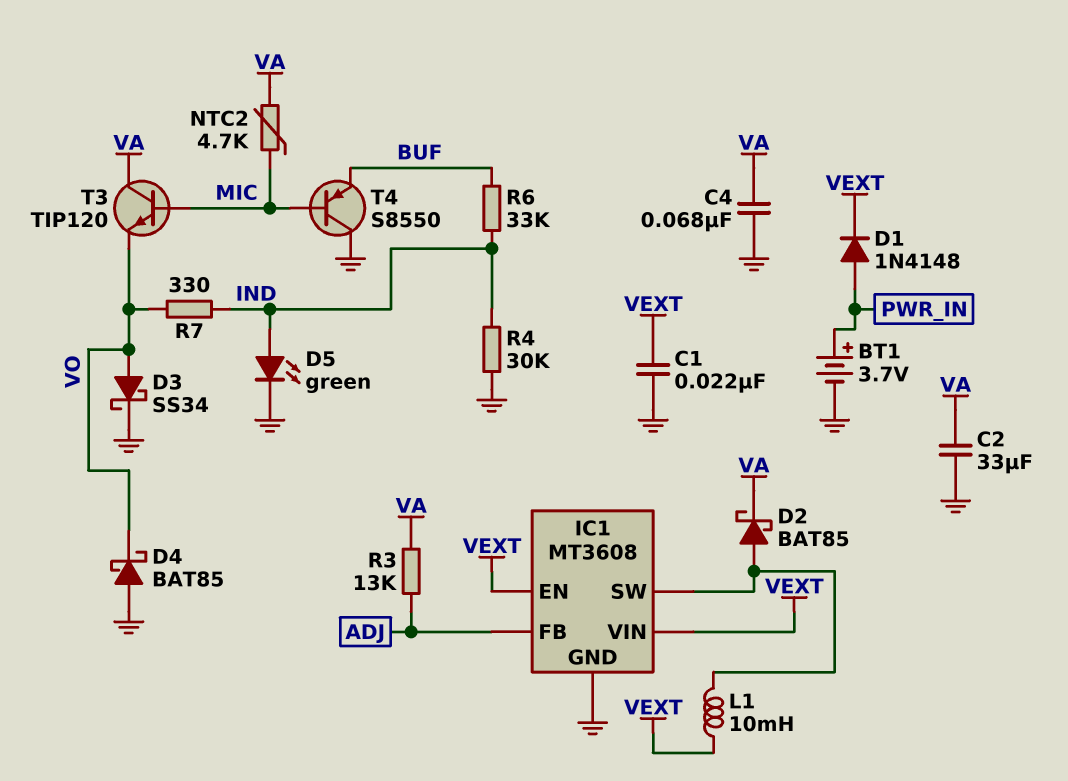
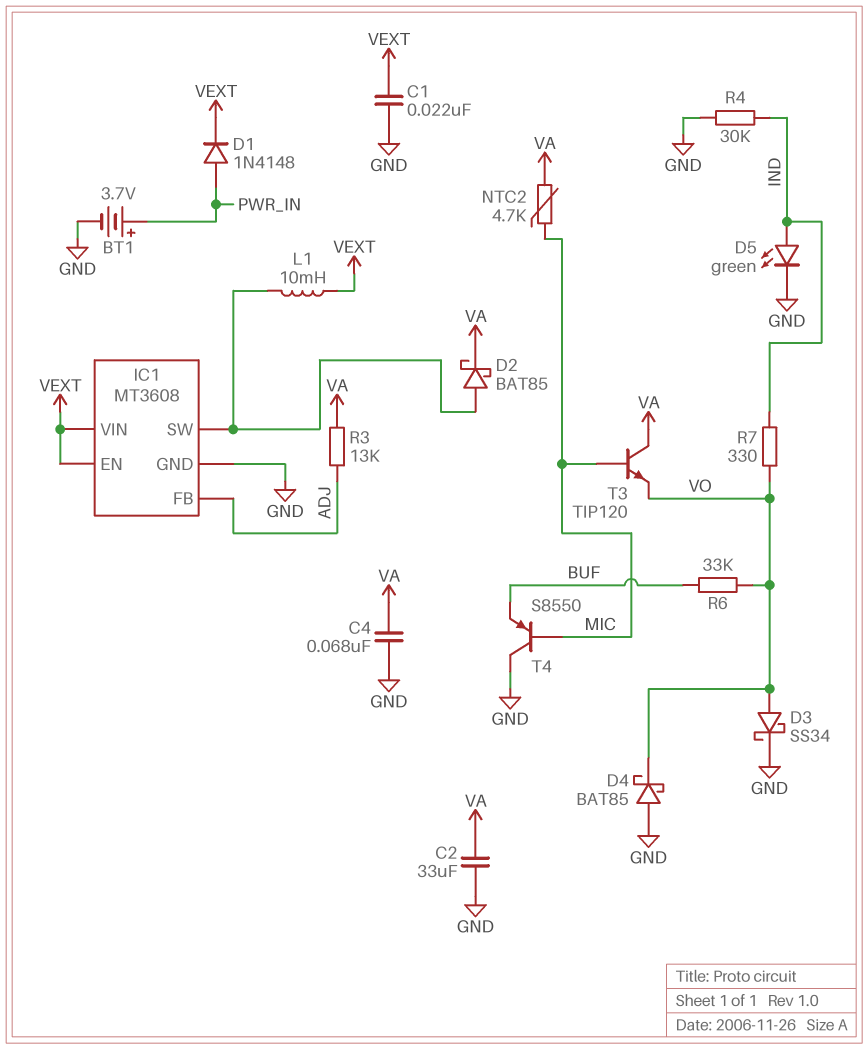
R6: 33k (BUF, IND) -> 33k (BUF, VO)

